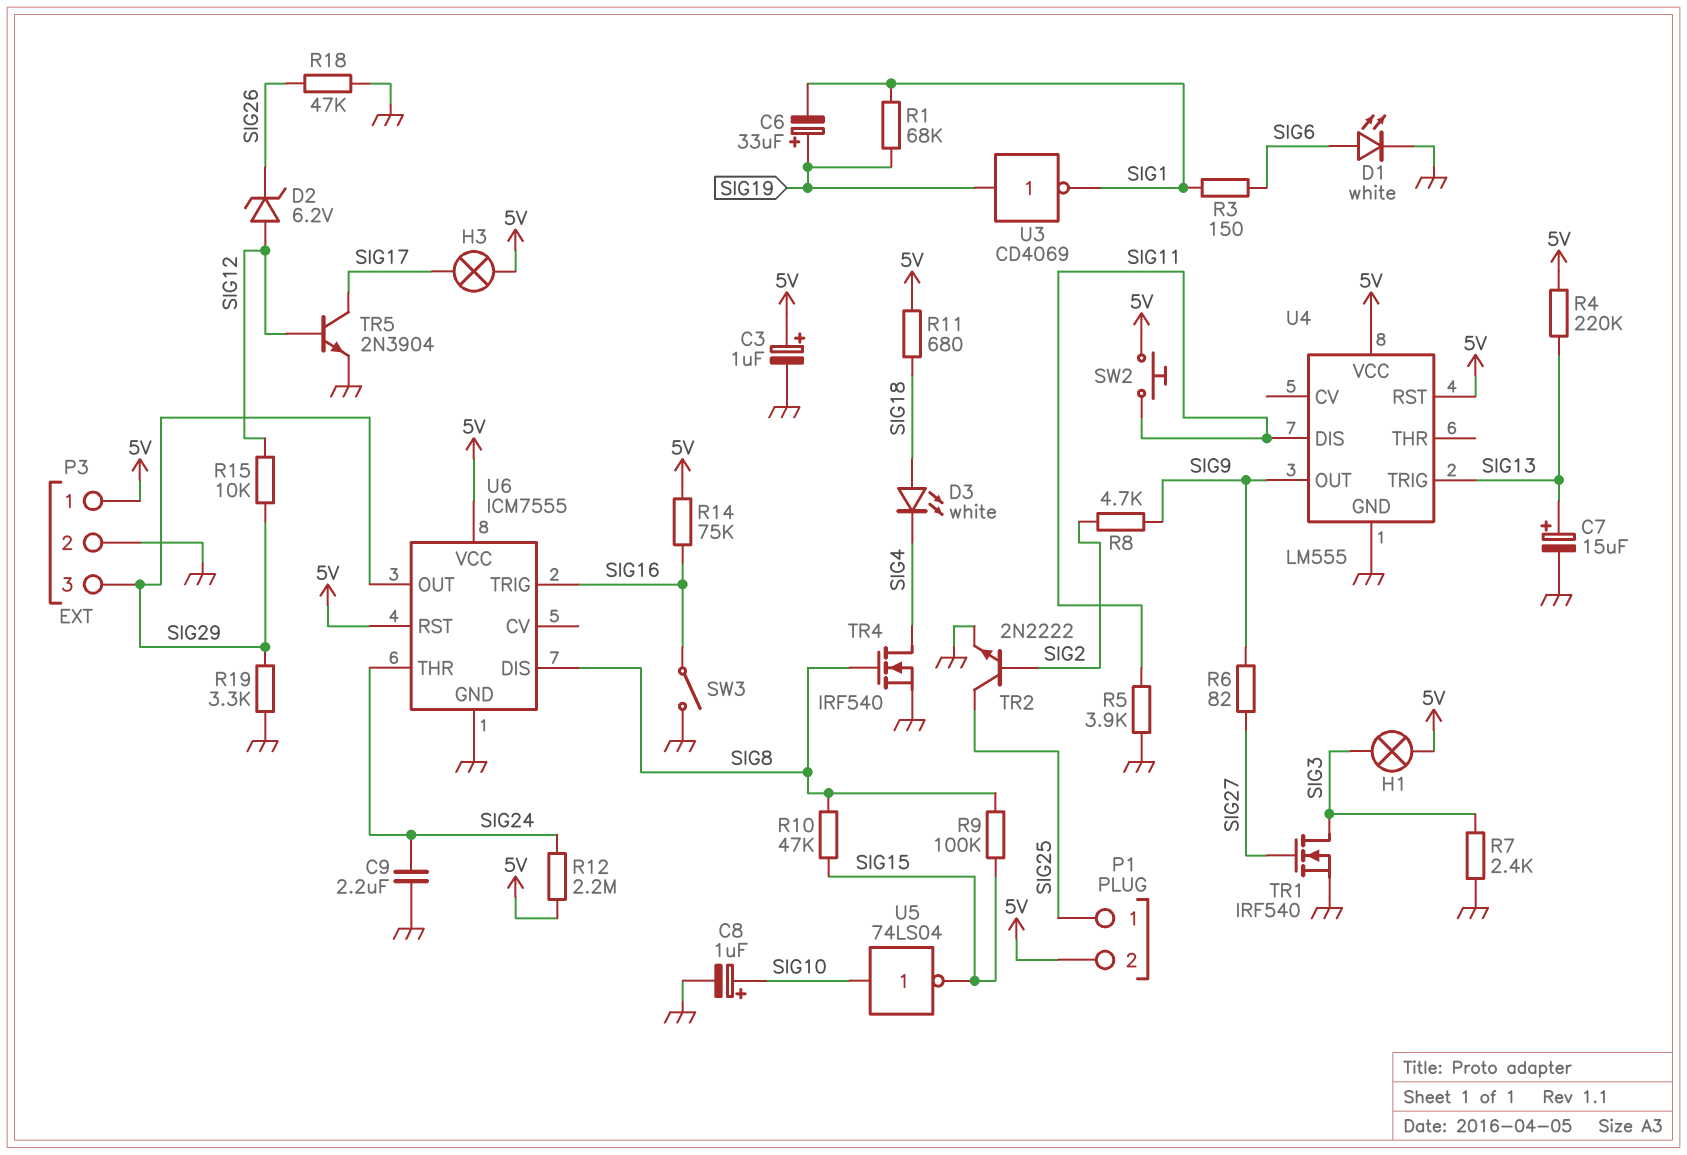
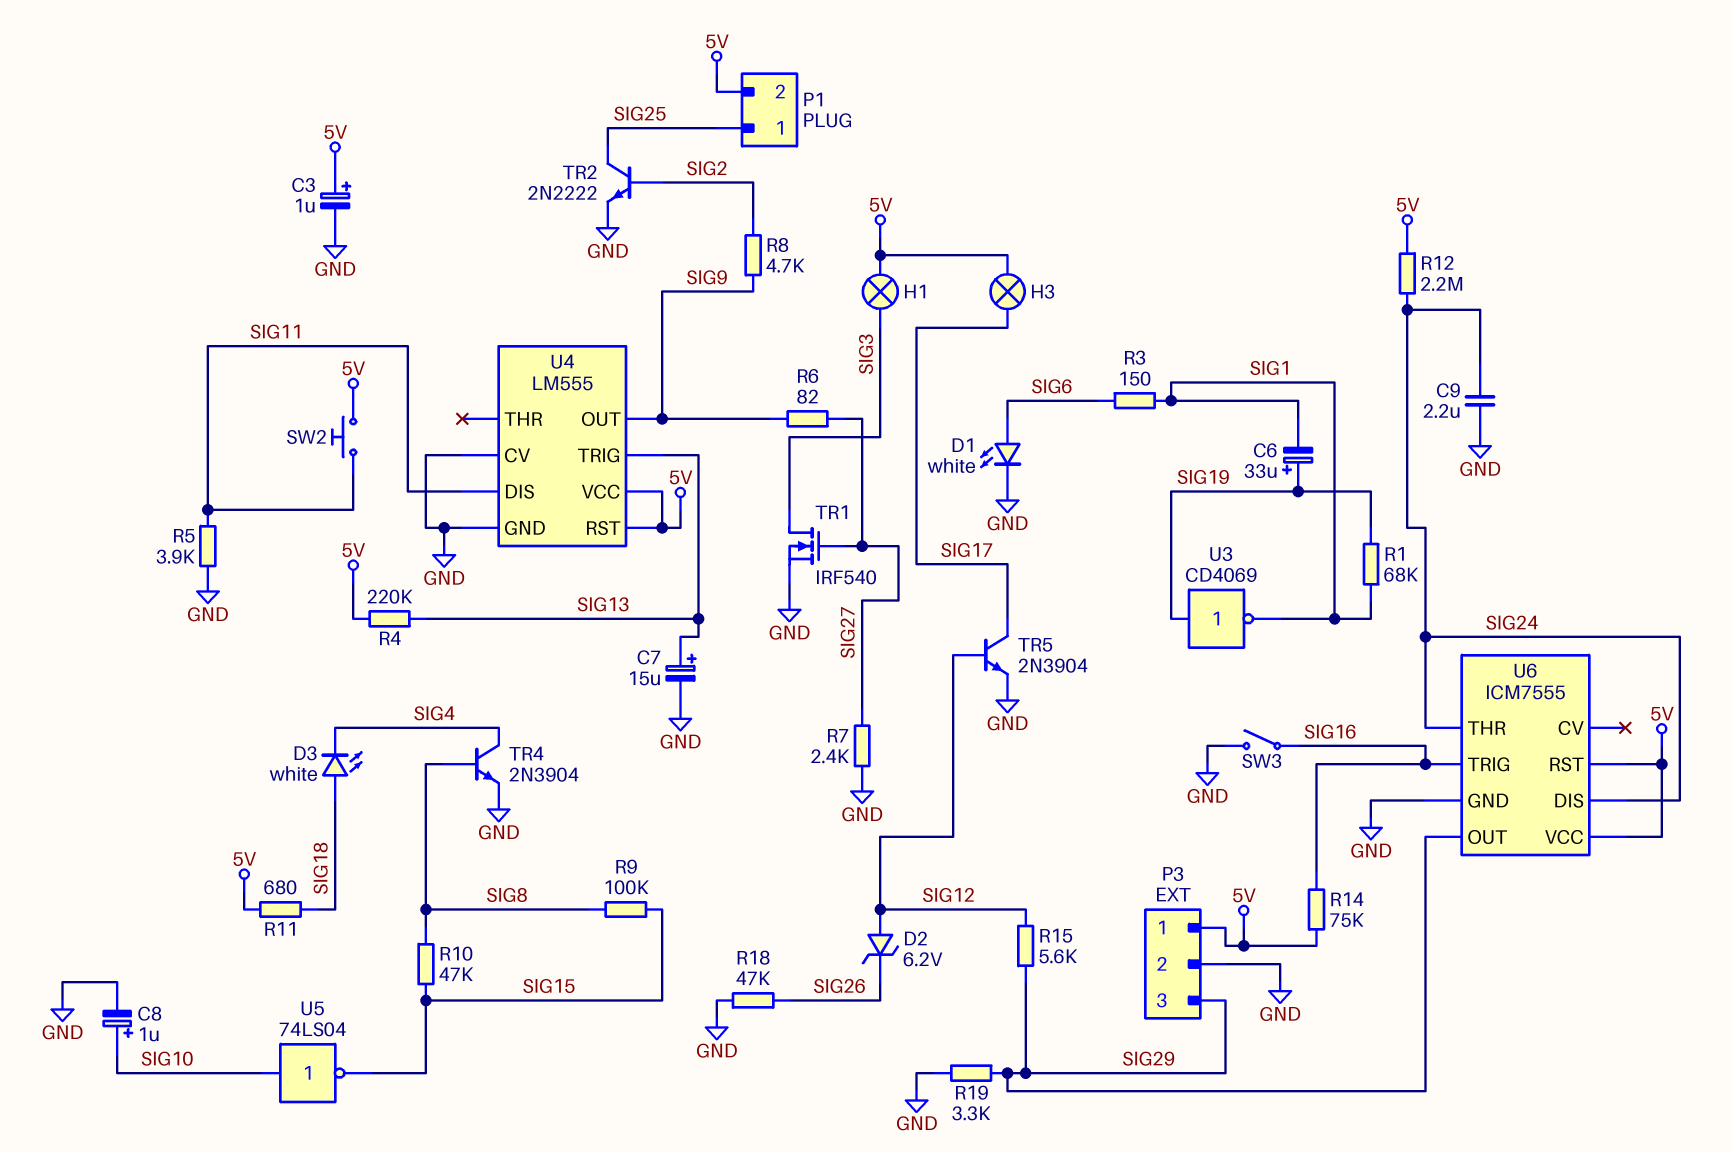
R7: 2.4k (GND, SIG3) -> 2.4k (GND, SIG27)
R15: 10k (SIG12, SIG29) -> 5.6k (SIG12, SIG29)
TR4: NMOS IRF540 (G SIG8, D SIG4, S GND) -> NPN 2N3904 (B SIG8, C SIG4, E GND)
U4 pin CV: none -> GND
U6 pin DIS: SIG8 -> SIG24

